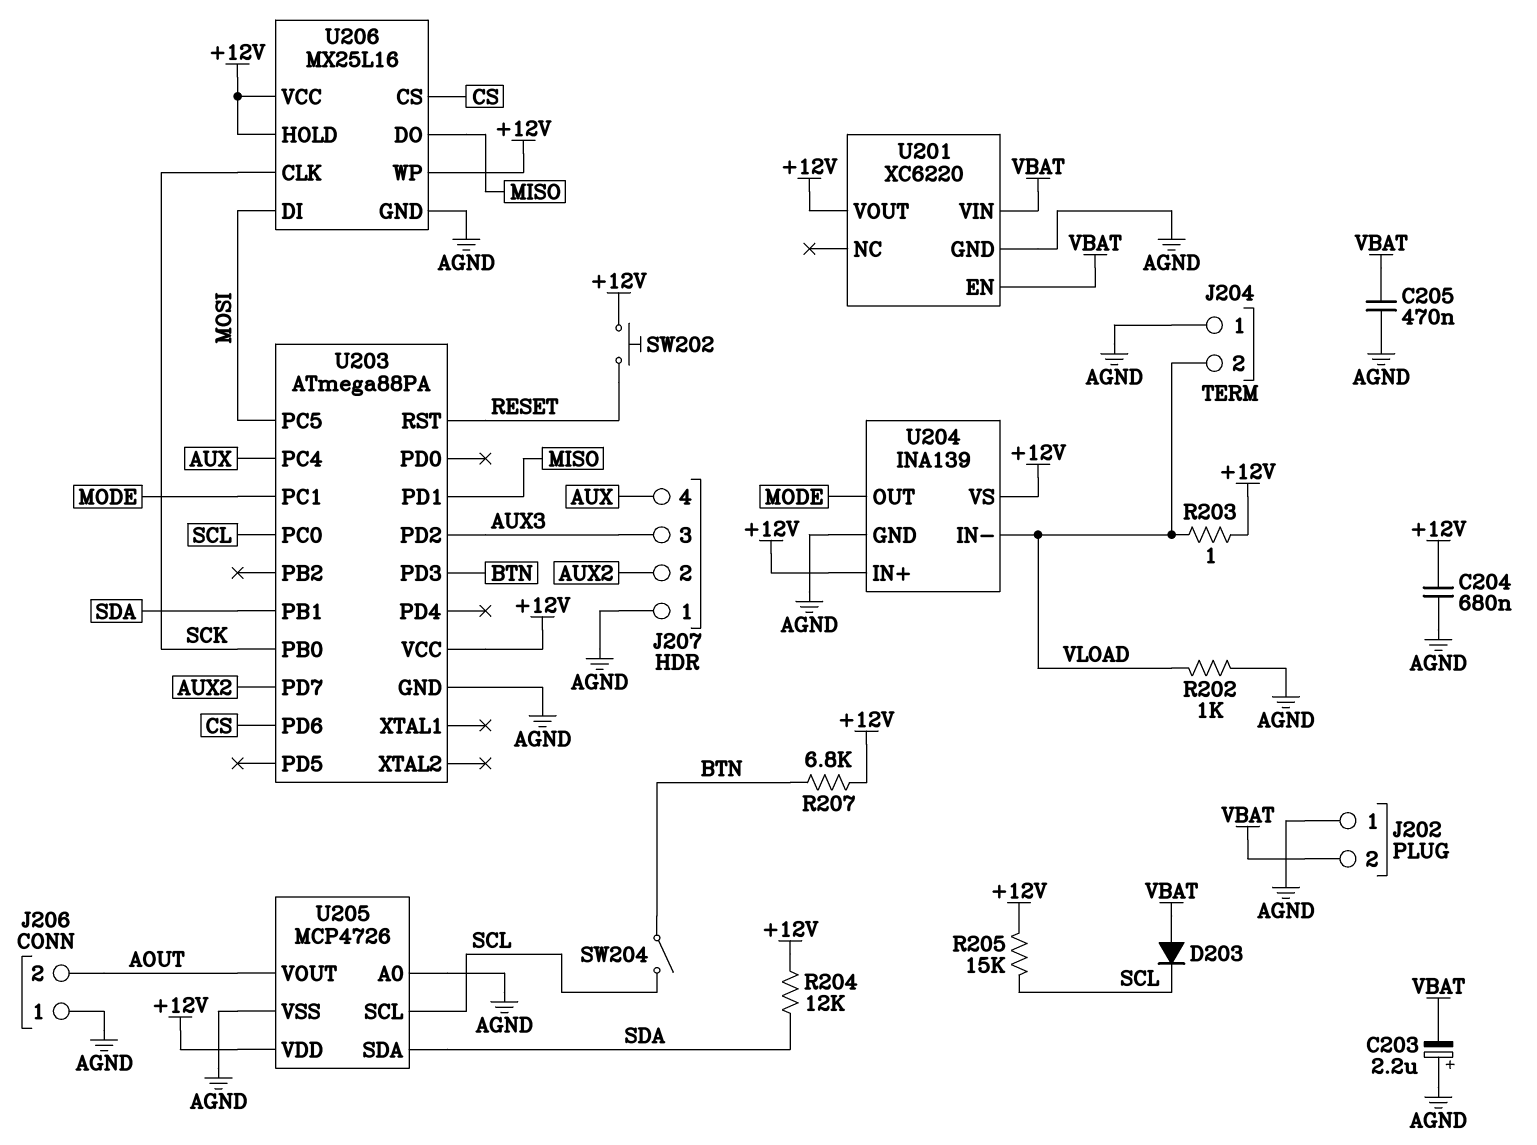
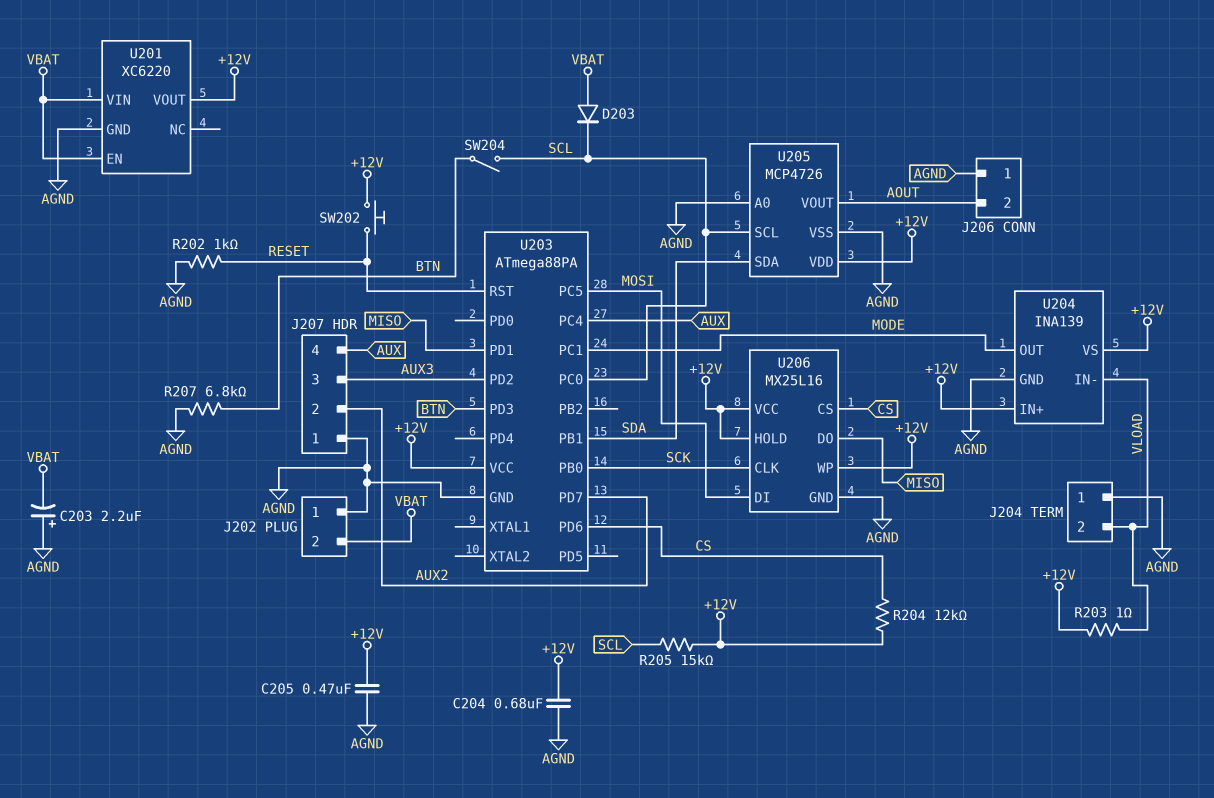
C205: 470nF (AGND, VBAT) -> 470nF (+12V, AGND)
R202: 1k (AGND, VLOAD) -> 1k (AGND, RESET)
R204: 12k (+12V, SDA) -> 12k (+12V, CS)
R207: 6.8k (+12V, BTN) -> 6.8k (AGND, BTN)

